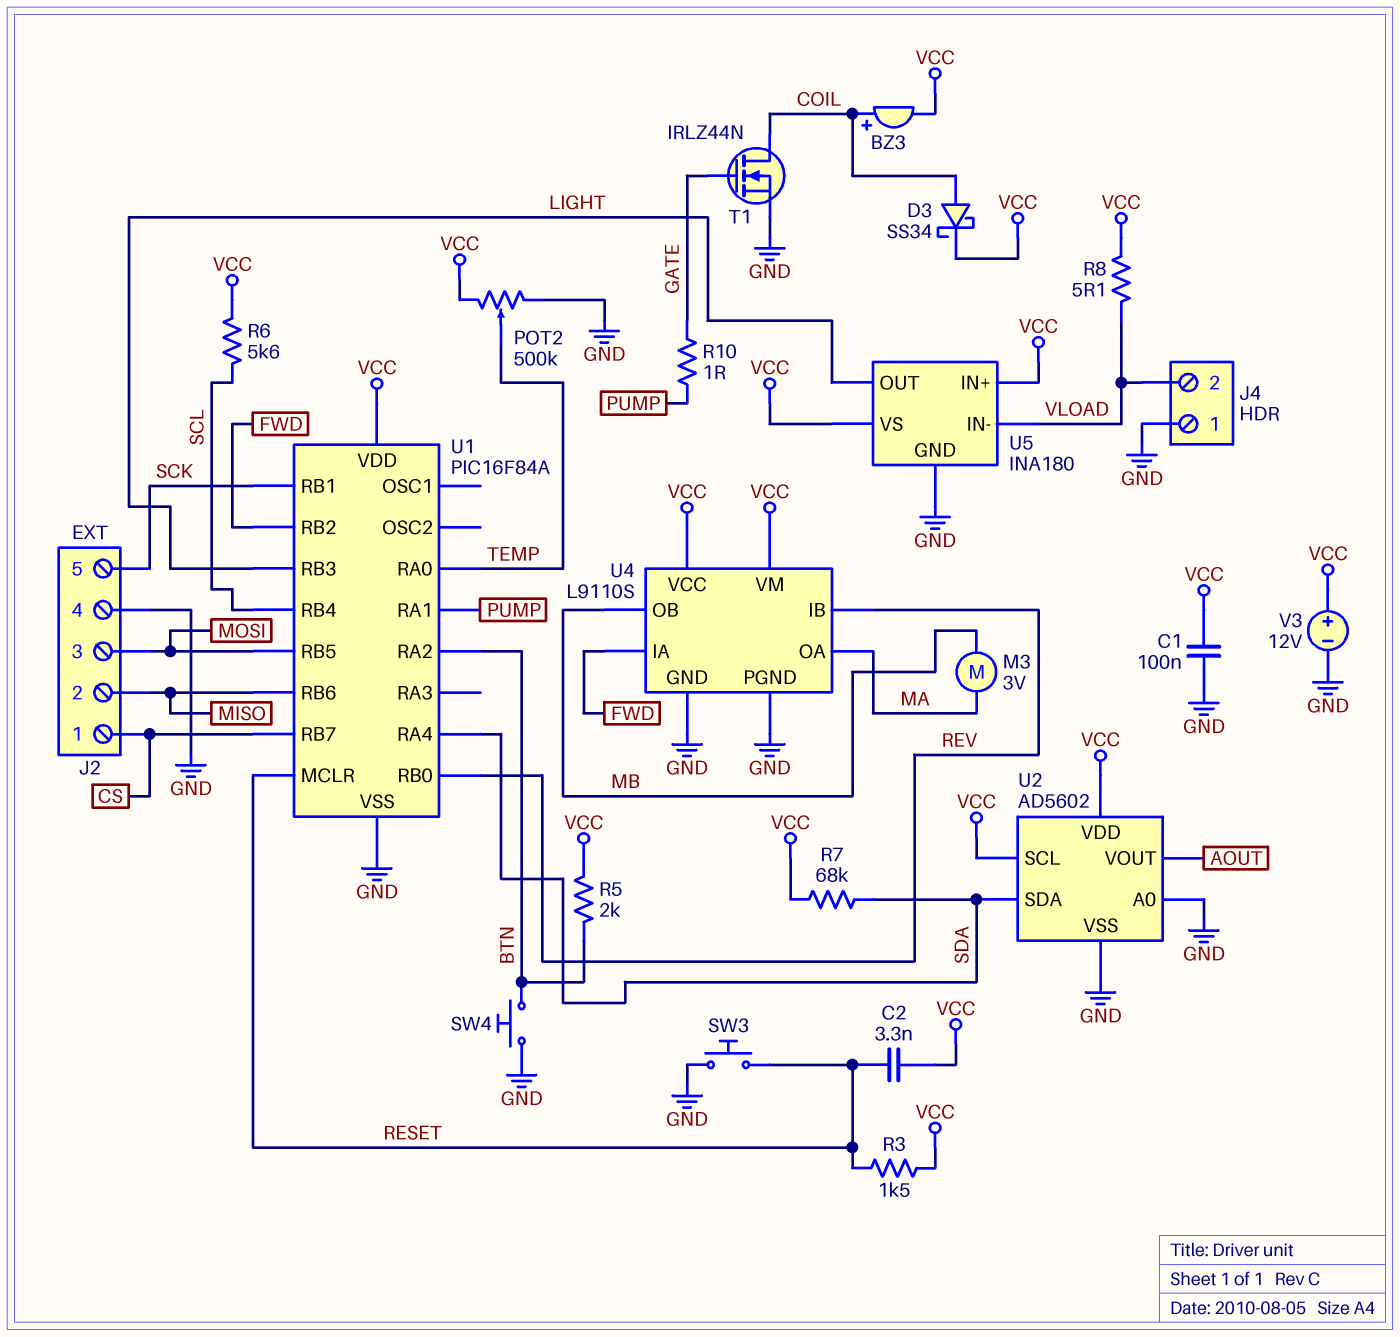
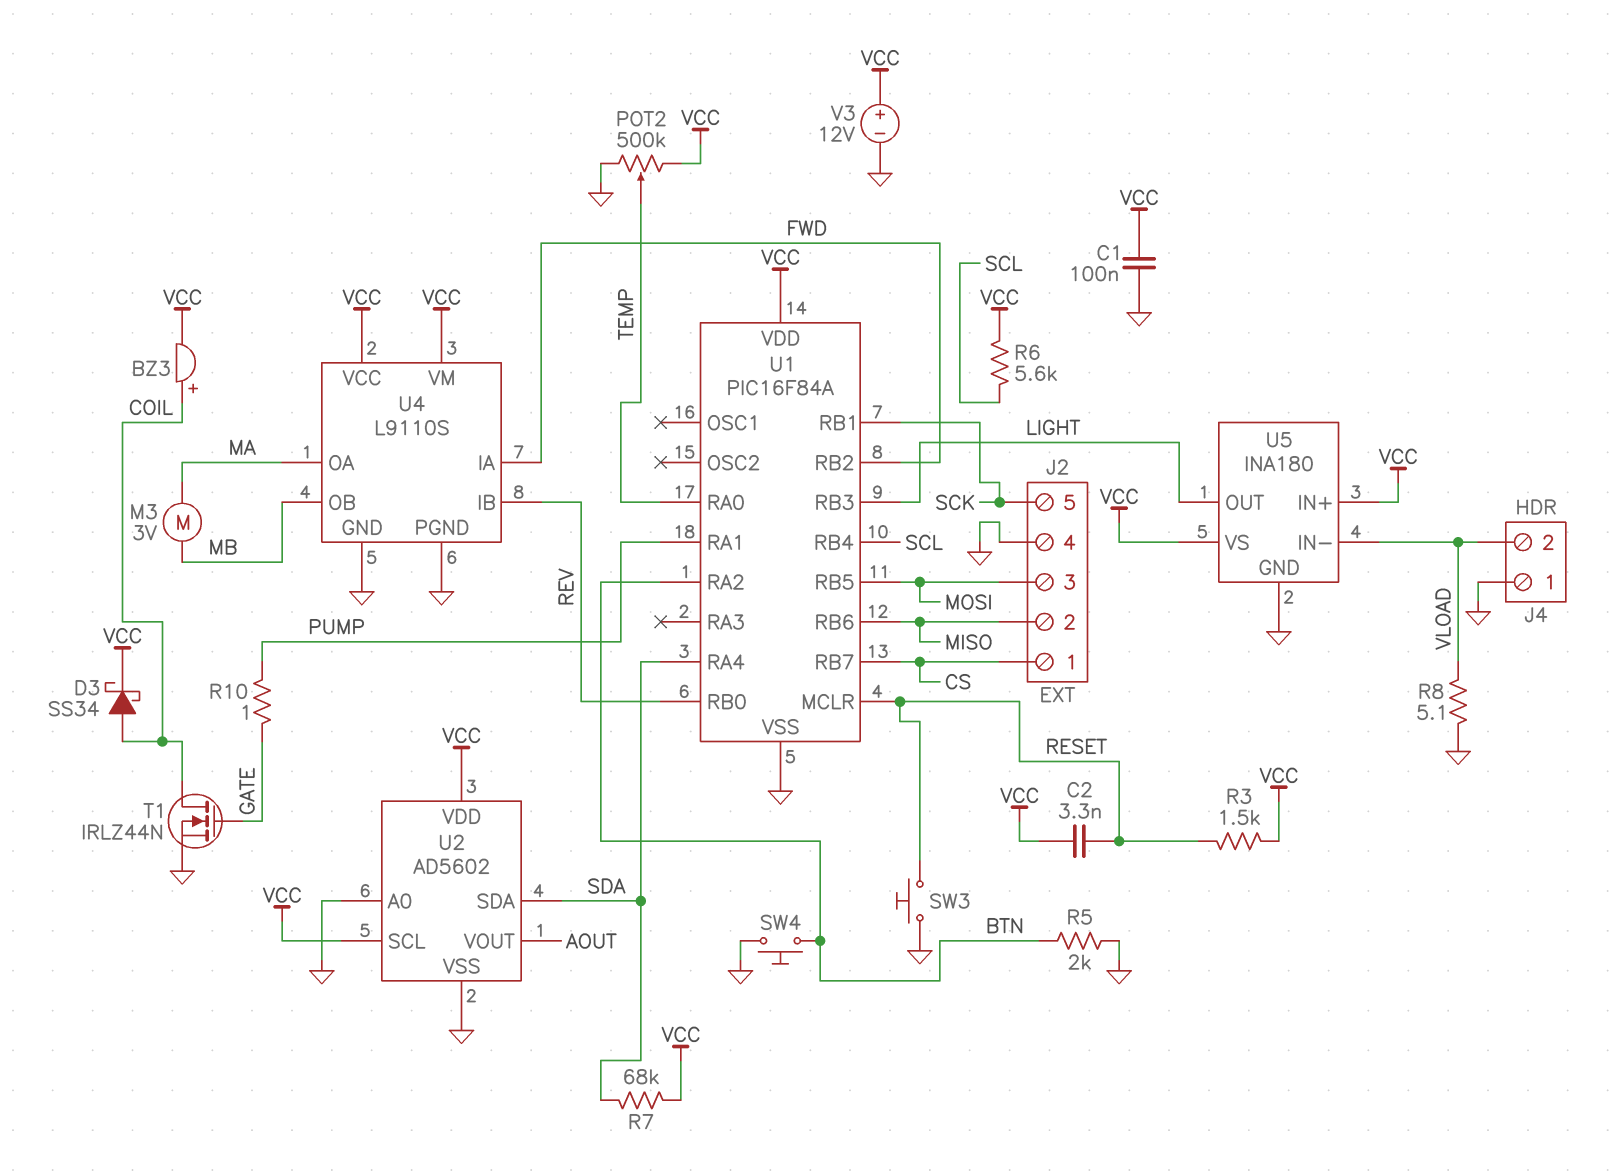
R5: 2k (BTN, VCC) -> 2k (BTN, GND)
R8: 5.1 (VCC, VLOAD) -> 5.1 (GND, VLOAD)

